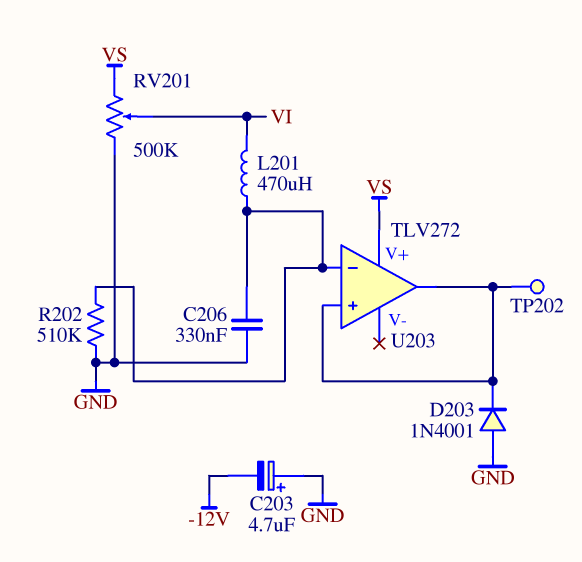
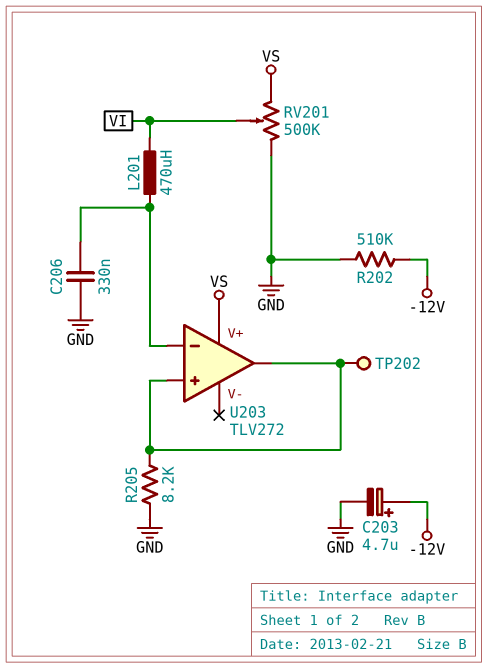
C203: 4.7uF (plus GND, minus -12V) -> 4.7uF (plus -12V, minus GND)
D203: diode 1N4001 (A GND, K U203/in+) -> none
R202: 510k (GND, U203/in-) -> 510k (-12V, GND)
R205: none -> 8.2k (GND, U203/in+)

